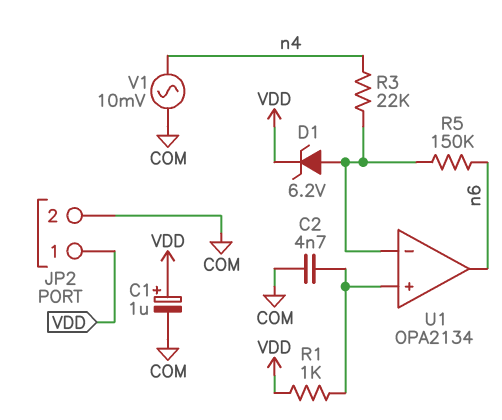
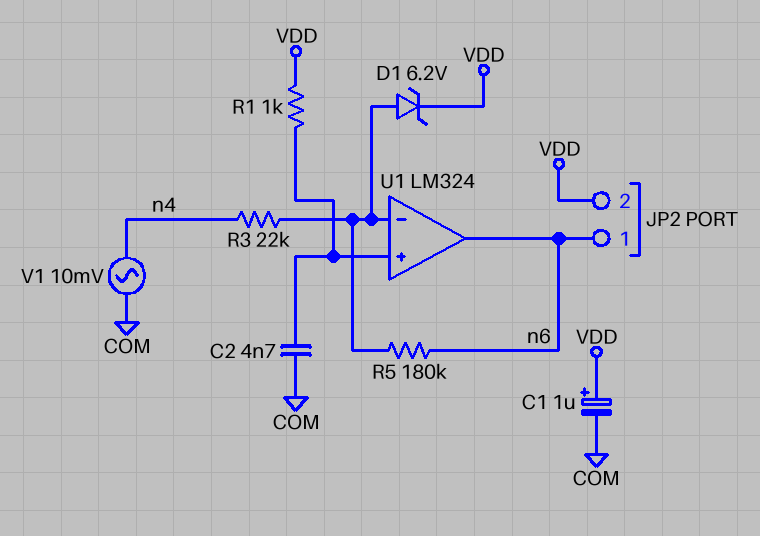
JP2 pin 1: VDD -> n6
JP2 pin 2: COM -> VDD
R5: 150k (U1/in-, n6) -> 180k (U1/in-, n6)
U1: OPA2134 -> LM324

